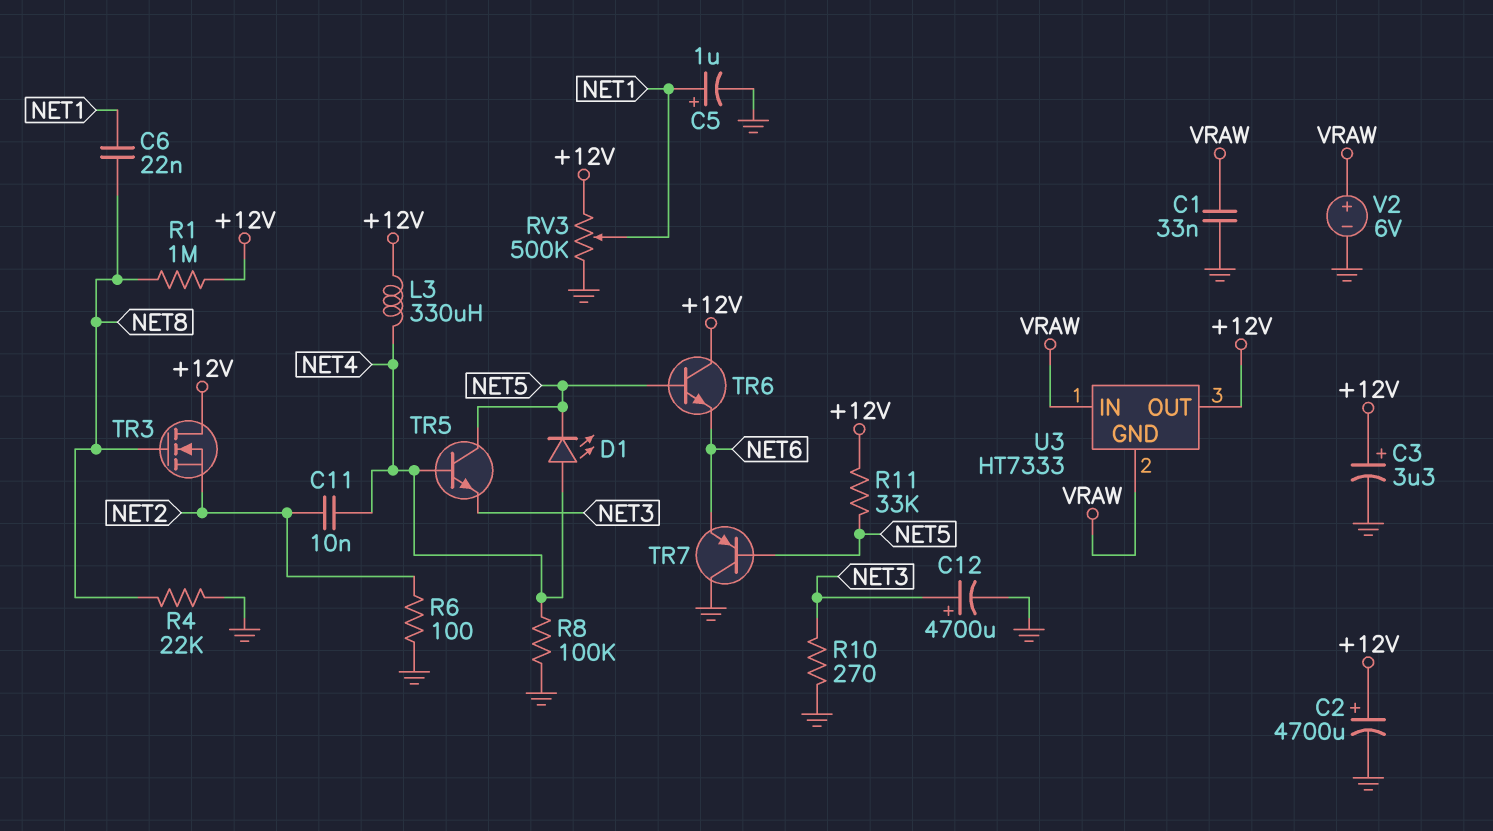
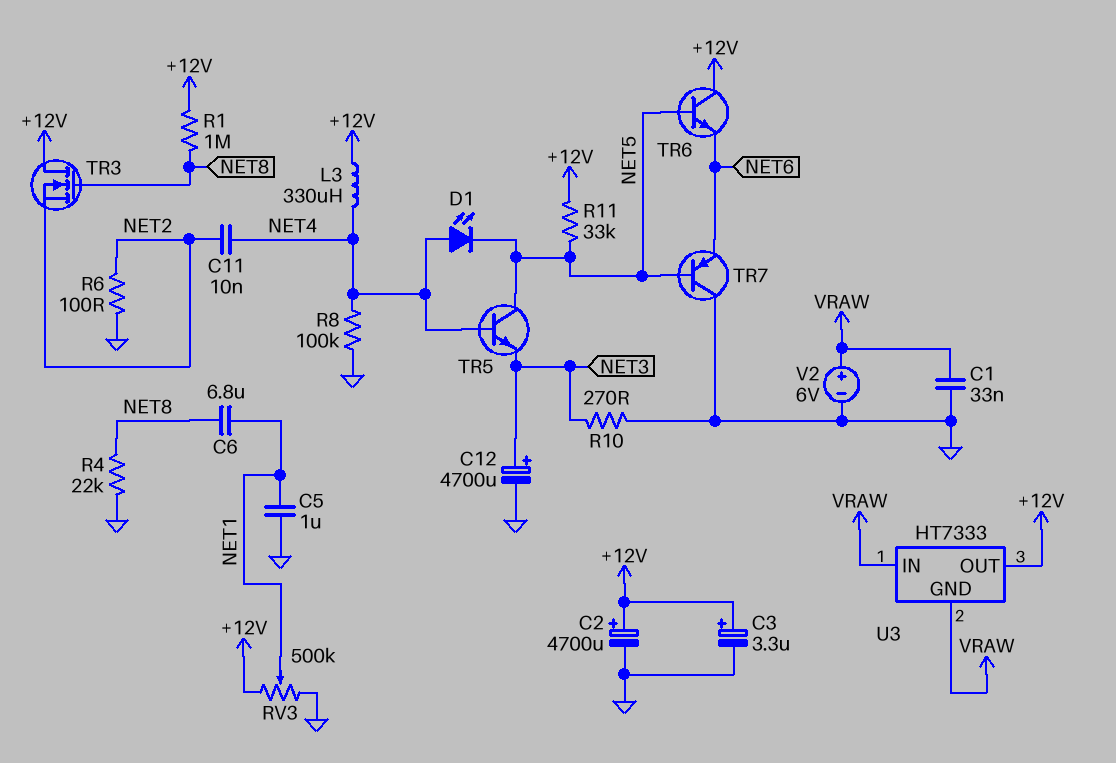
C5: 1uF (plus NET1, minus GND) -> 1uF (GND, NET1)
C6: 22nF (NET1, NET8) -> 6.8uF (NET1, NET8)

